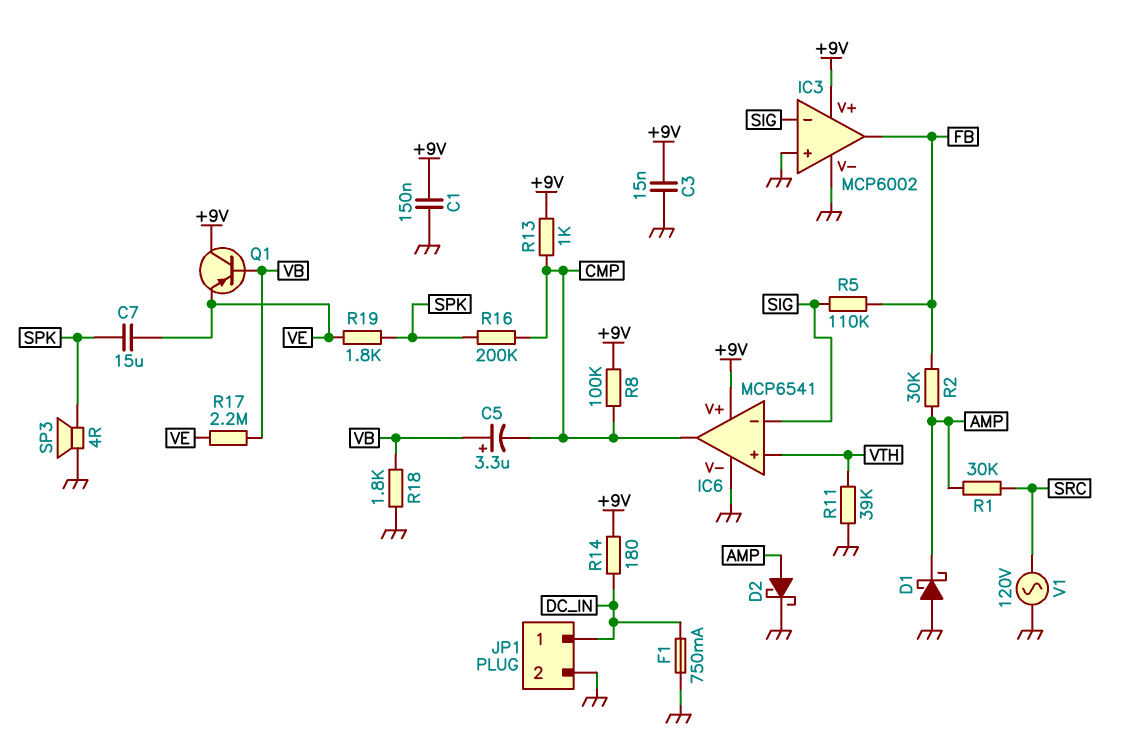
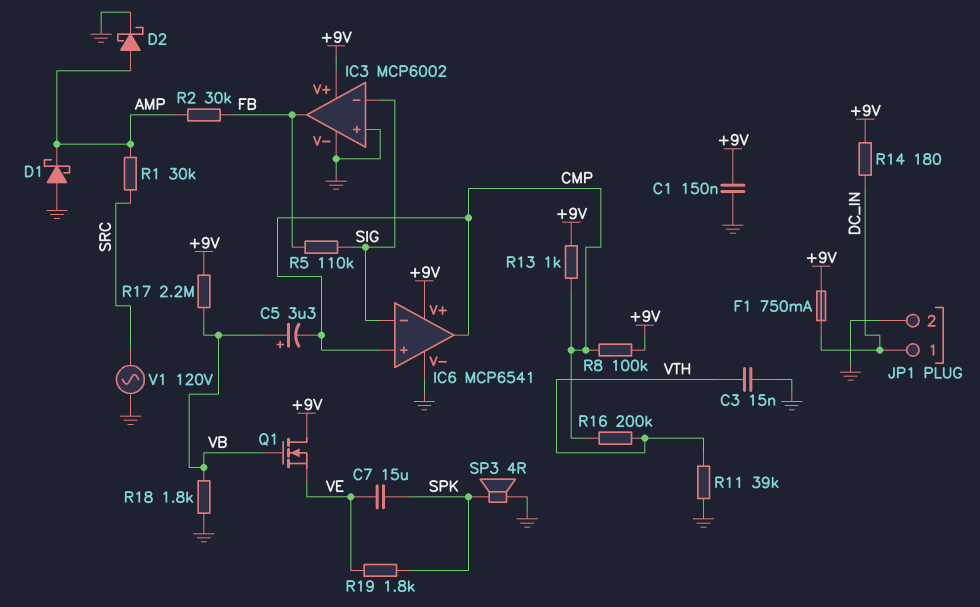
C3: 15nF (+9V, GND) -> 15nF (GND, VTH)
F1: 750mA (DC_IN, GND) -> 750mA (+9V, DC_IN)
IC6 pin in+: VTH -> CMP
Q1: PNP (B VB, C +9V, E VE) -> NMOS (G VB, D +9V, S VE)
R16: 200k (CMP, SPK) -> 200k (CMP, VTH)
R17: 2.2M (VB, VE) -> 2.2M (+9V, VB)

